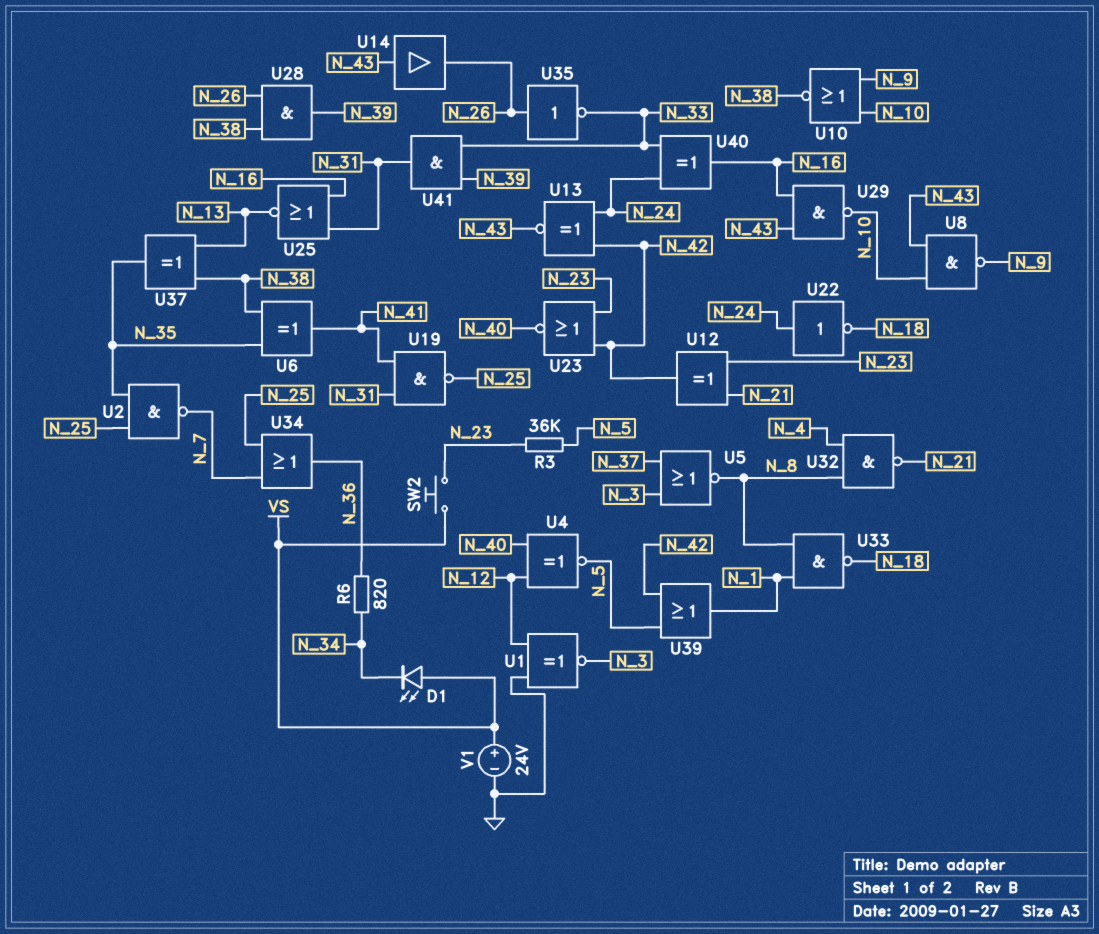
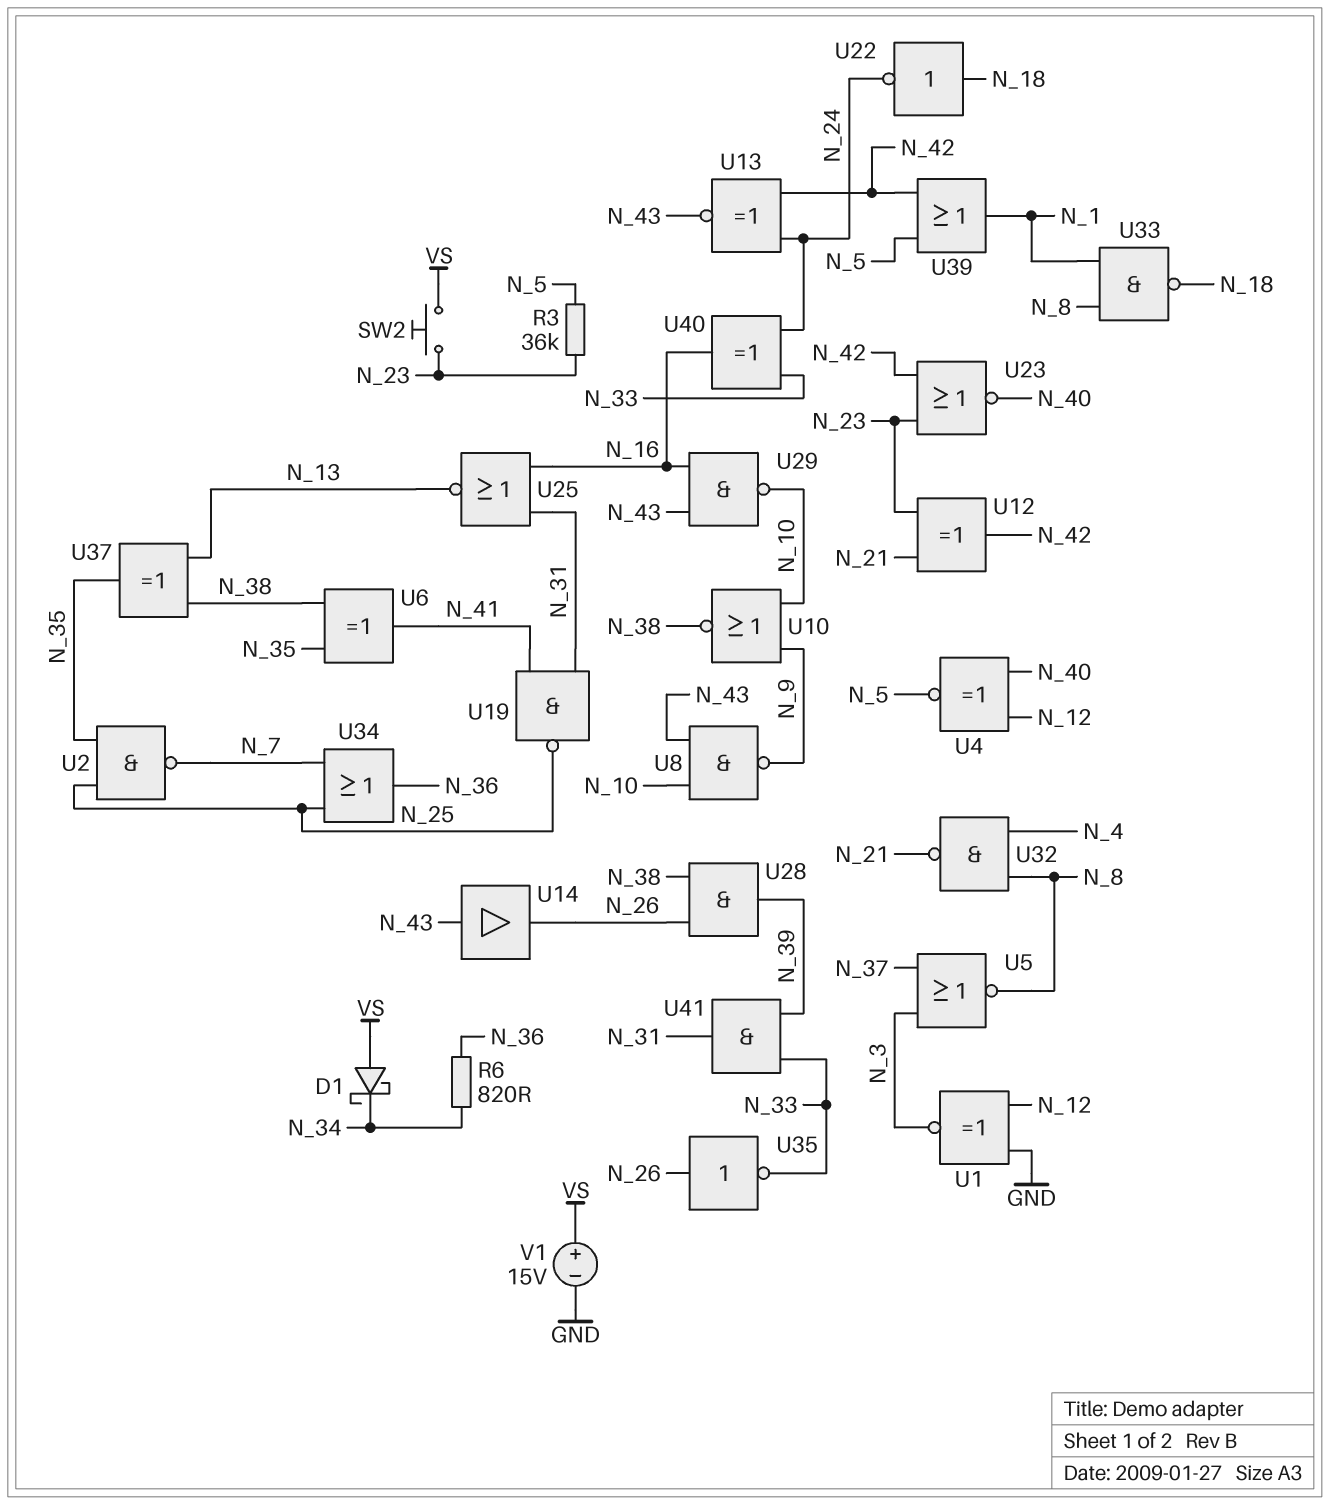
D1: LED (A VS, K N_34) -> schottky (A VS, K N_34)
U22: NOT (in N_24, out N_18) -> NOT (in N_18, out N_24)
V1: 24V (plus VS, minus GND) -> 15V (plus VS, minus GND)

